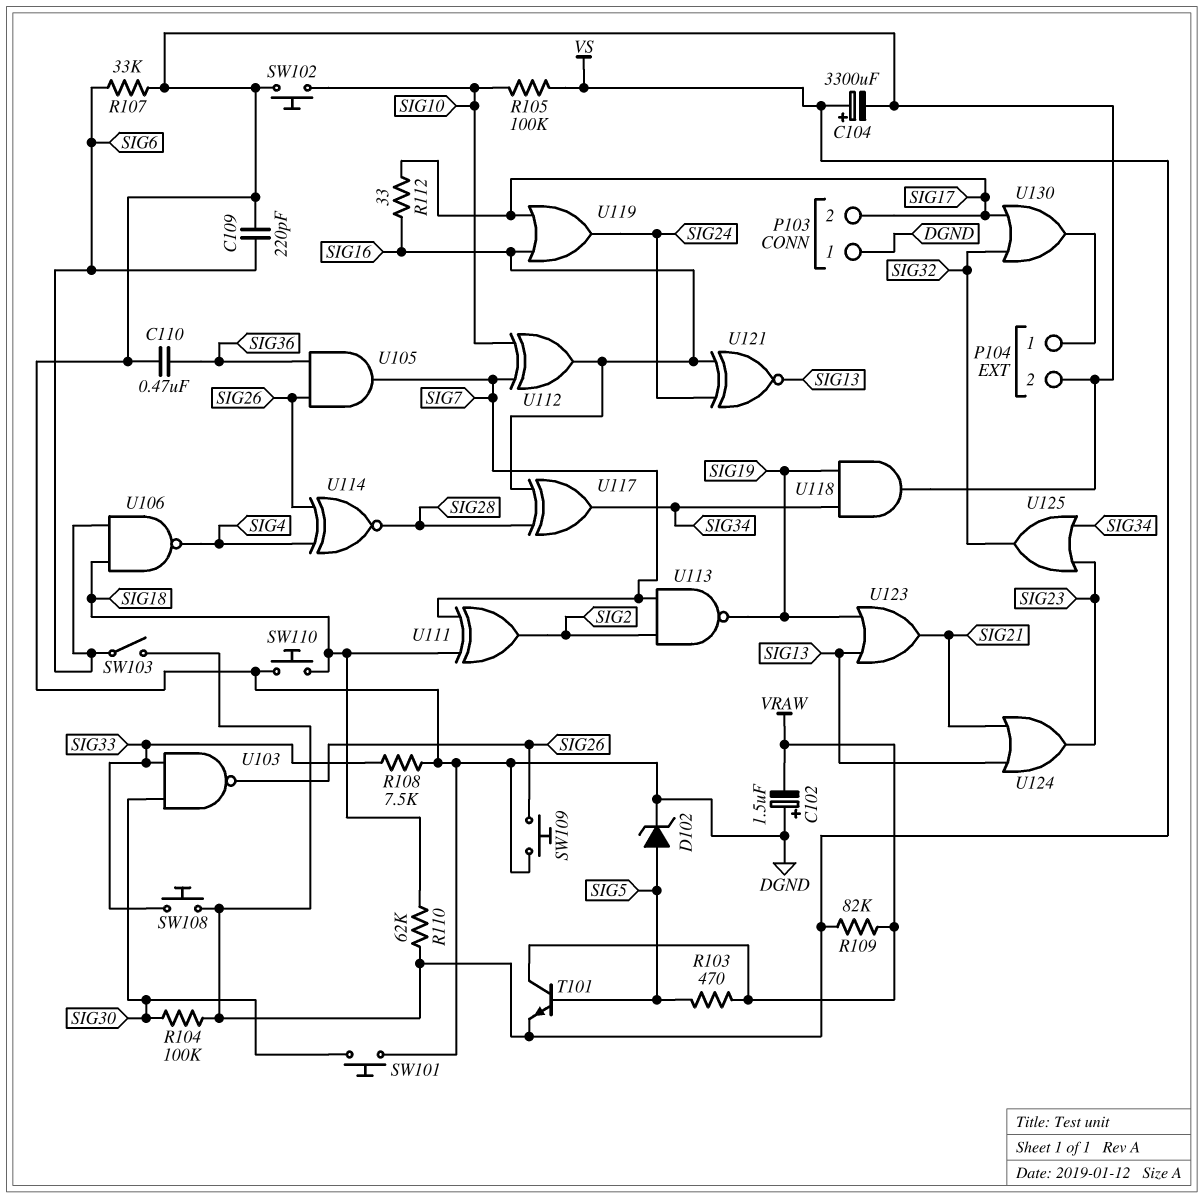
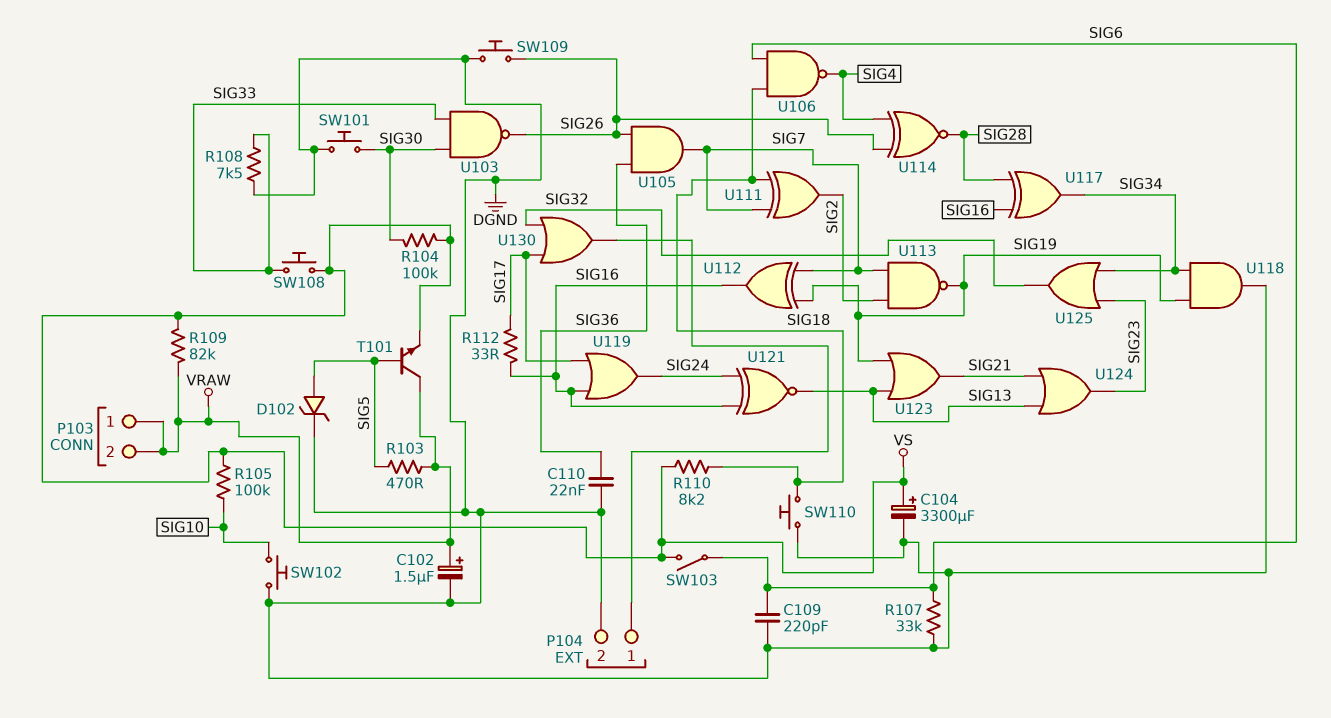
C102: 1.5uF (plus DGND, minus VRAW) -> 1.5uF (plus VRAW, minus DGND)
C110: 470nF (DGND, SIG36) -> 22nF (DGND, SIG36)
P103 pin 1: DGND -> VRAW
P103 pin 2: SIG17 -> VRAW
R110: 62k (SIG18, VS) -> 8.2k (SIG18, VS)
U112: XOR (in SIG7, in SIG10, out SIG16) -> XOR (in SIG7, in SIG19, out SIG16)

